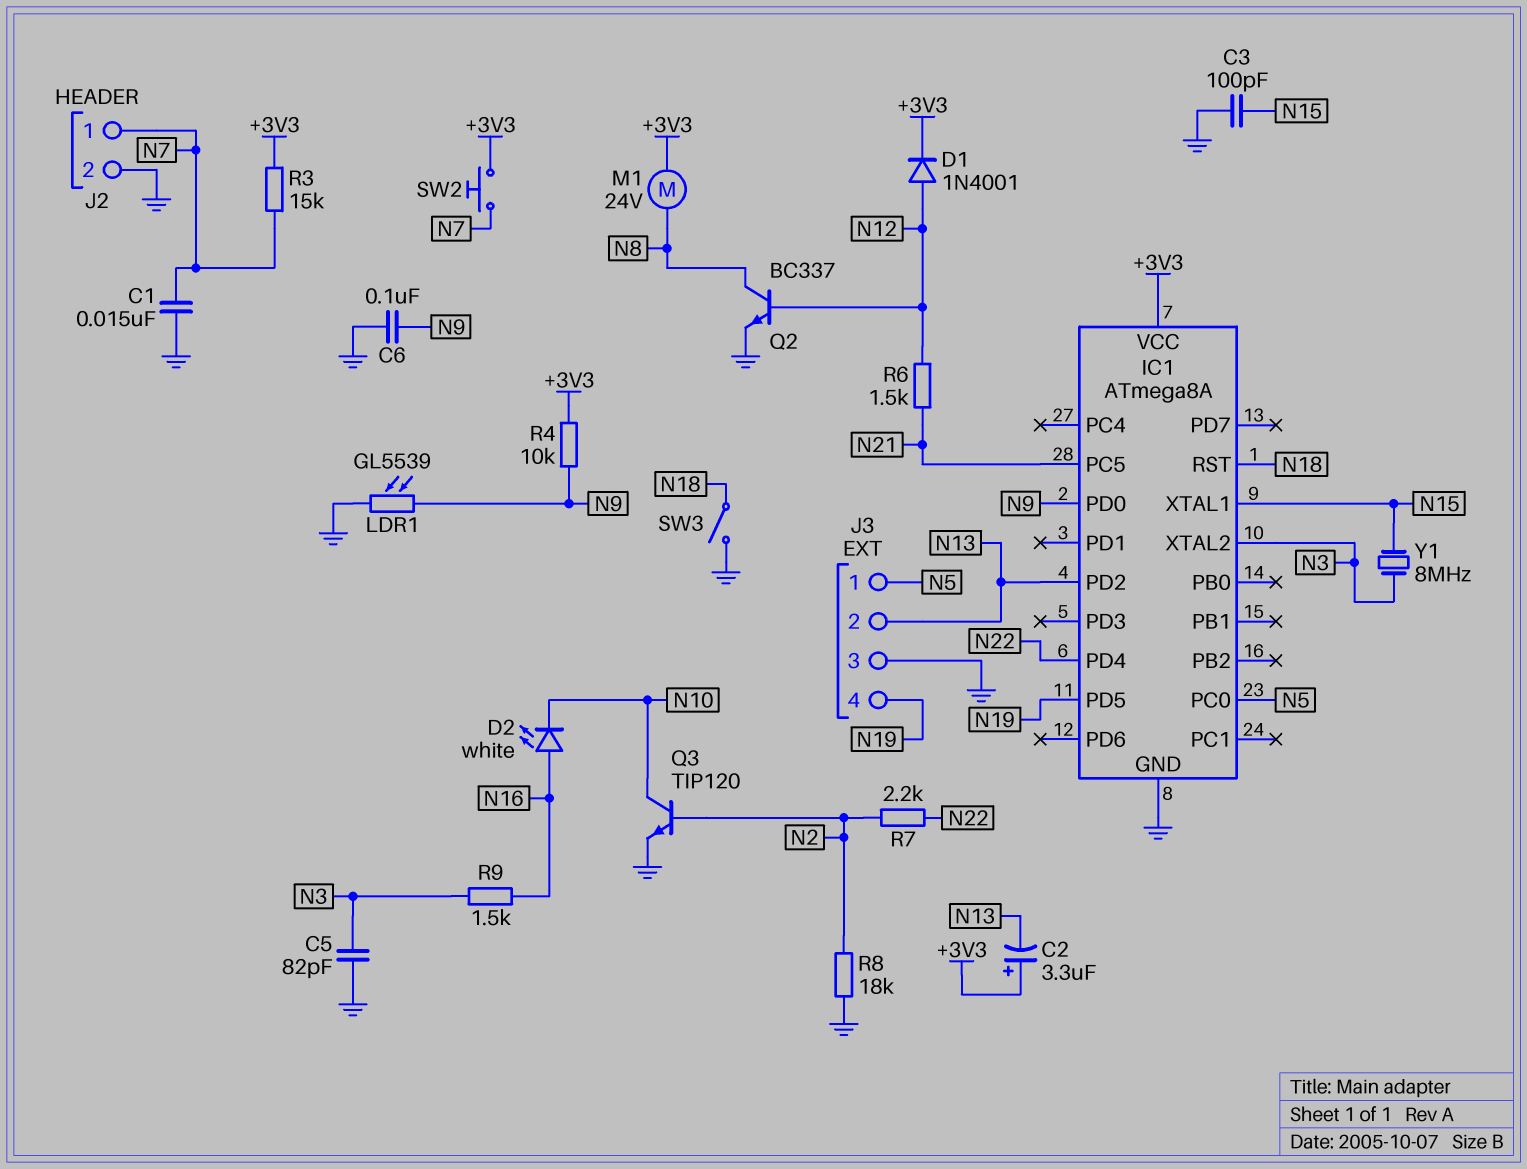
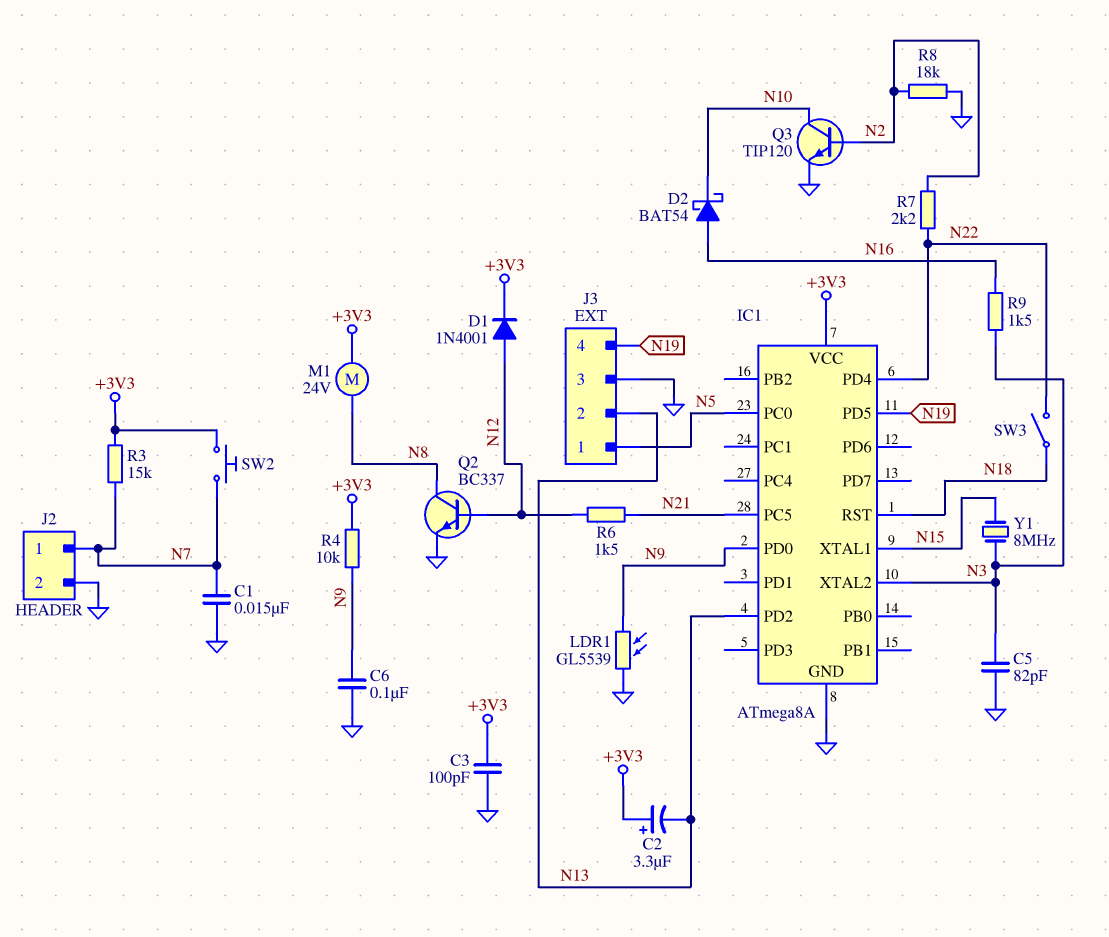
C3: 100pF (GND, N15) -> 100pF (+3V3, GND)
D2: LED white (A N16, K N10) -> schottky BAT54 (A N16, K N10)
SW3: switch (GND, N18) -> switch (N18, N22)

